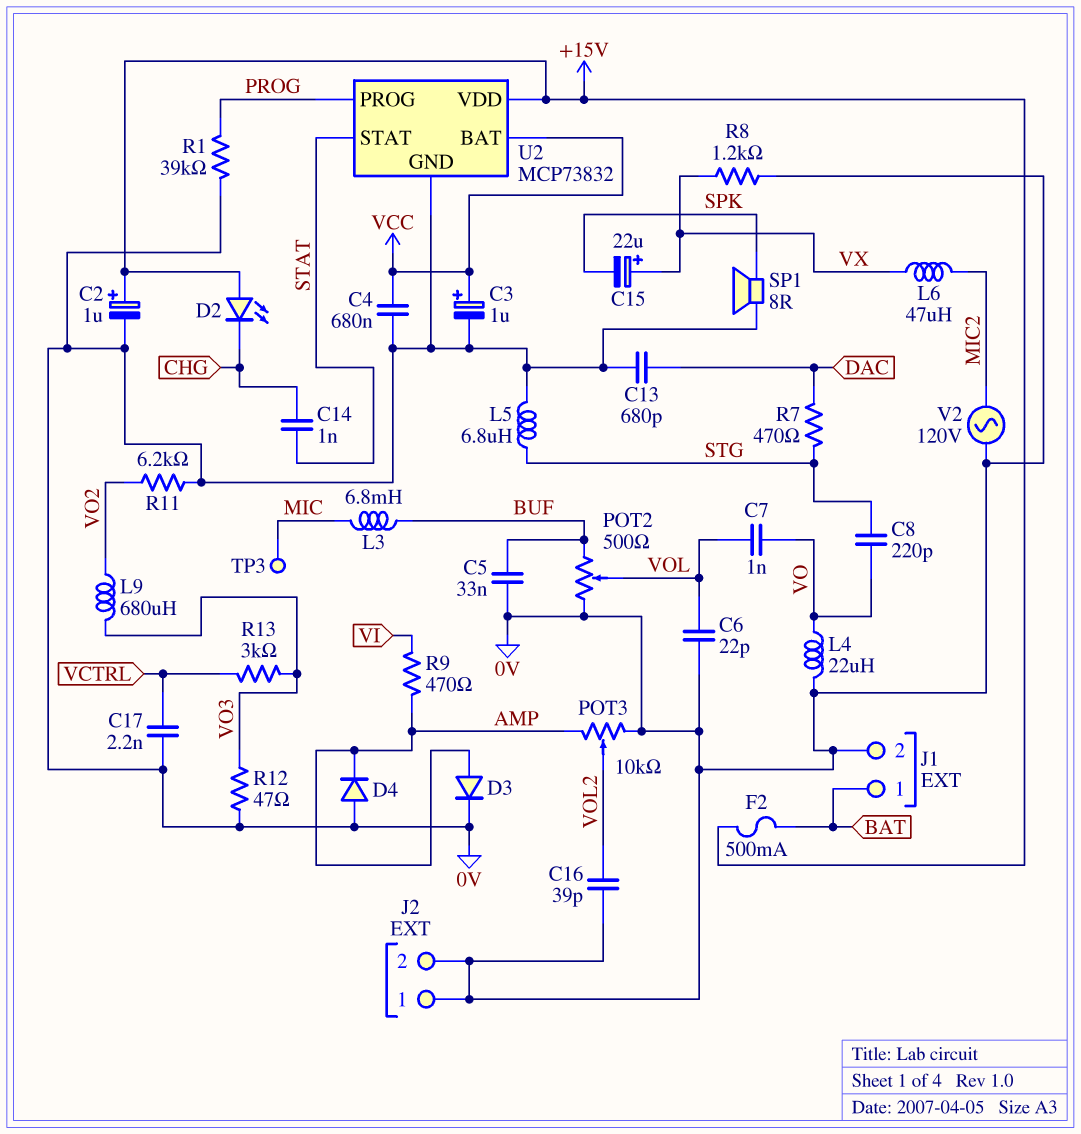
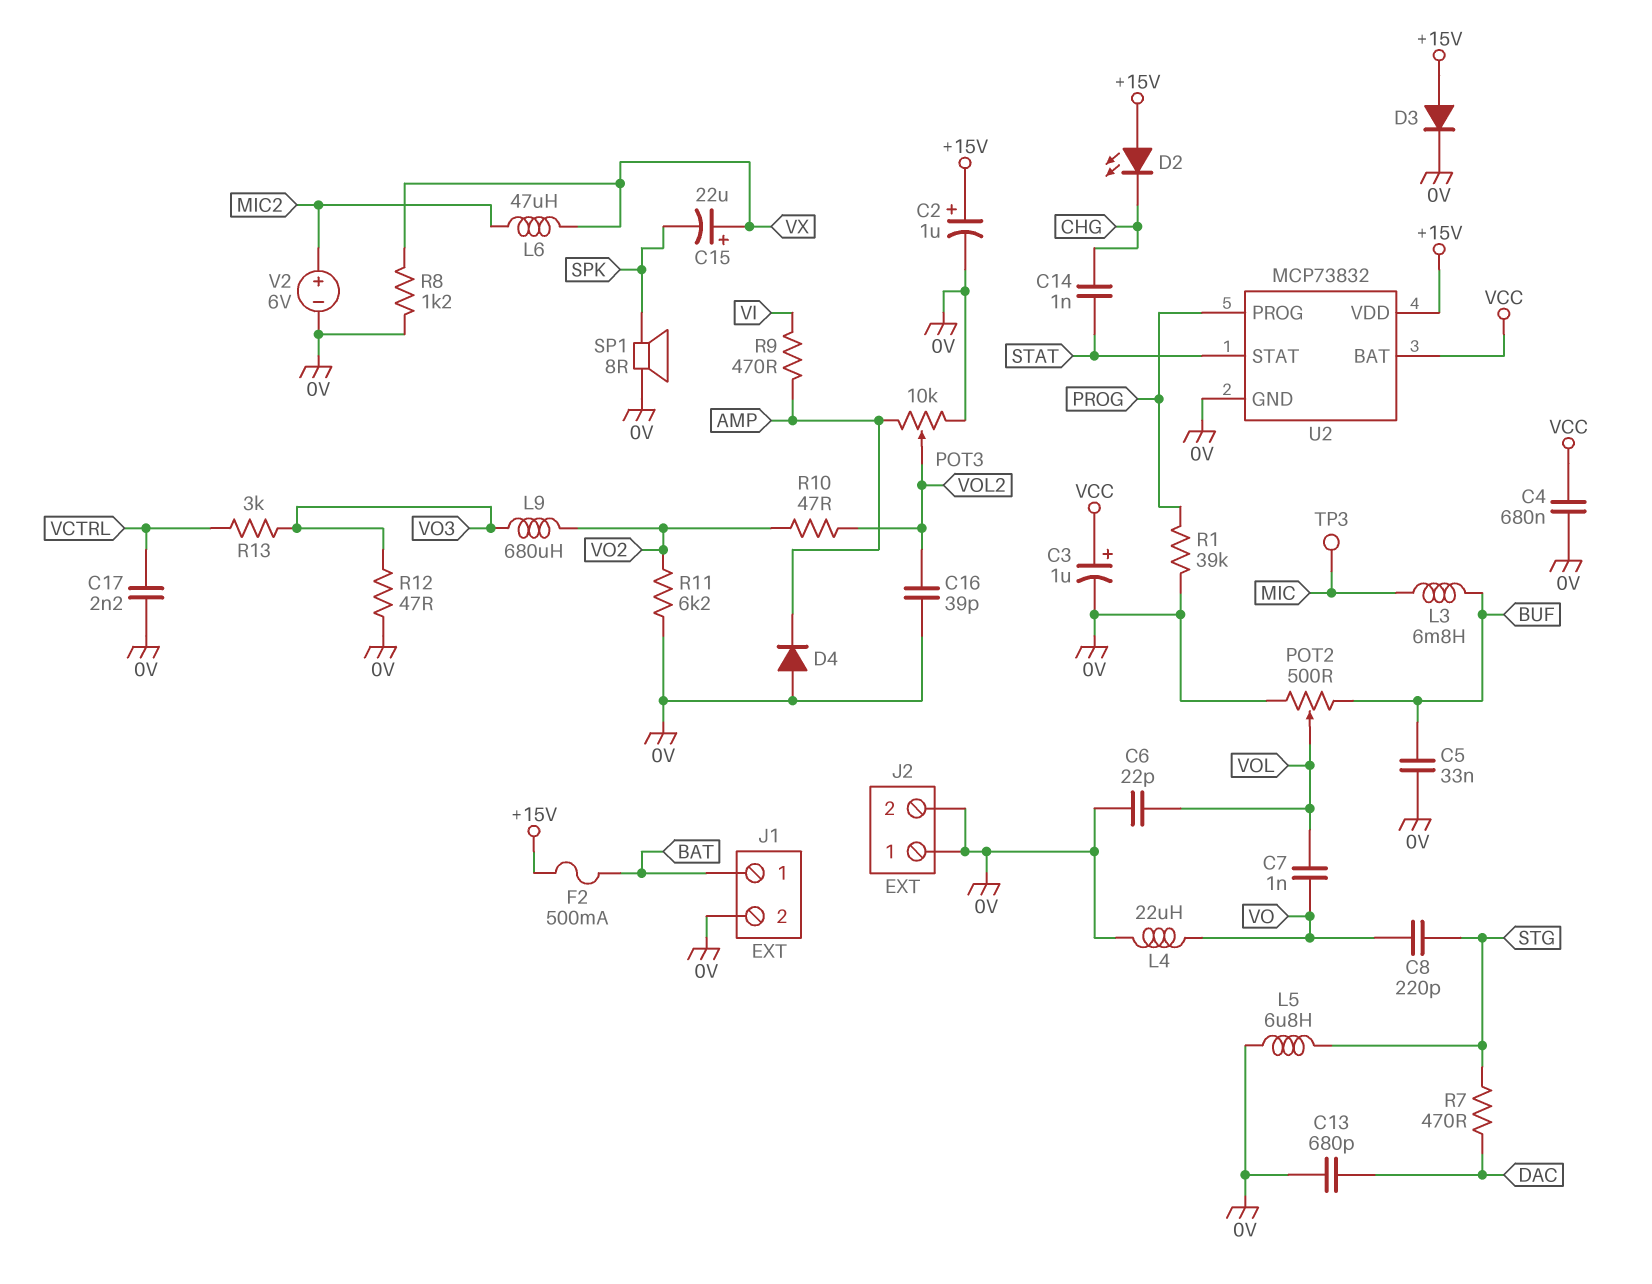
D3: diode (A AMP, K 0V) -> diode (A +15V, K 0V)
R10: none -> 47 (VO2, VOL2)
V2: AC 120V (0V, MIC2) -> 6V (plus MIC2, minus 0V)

